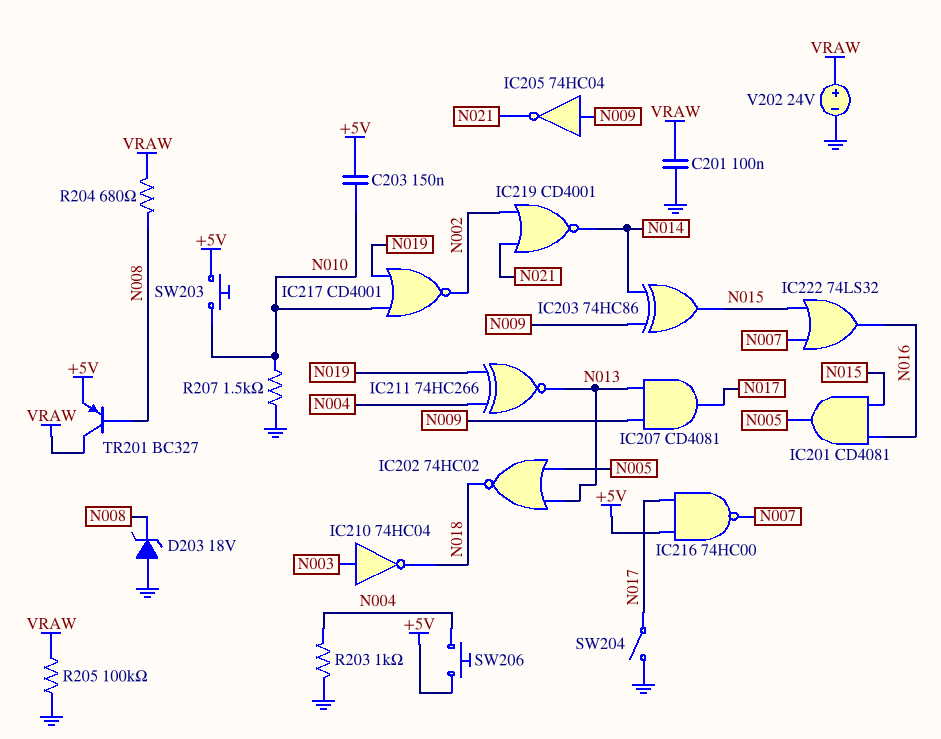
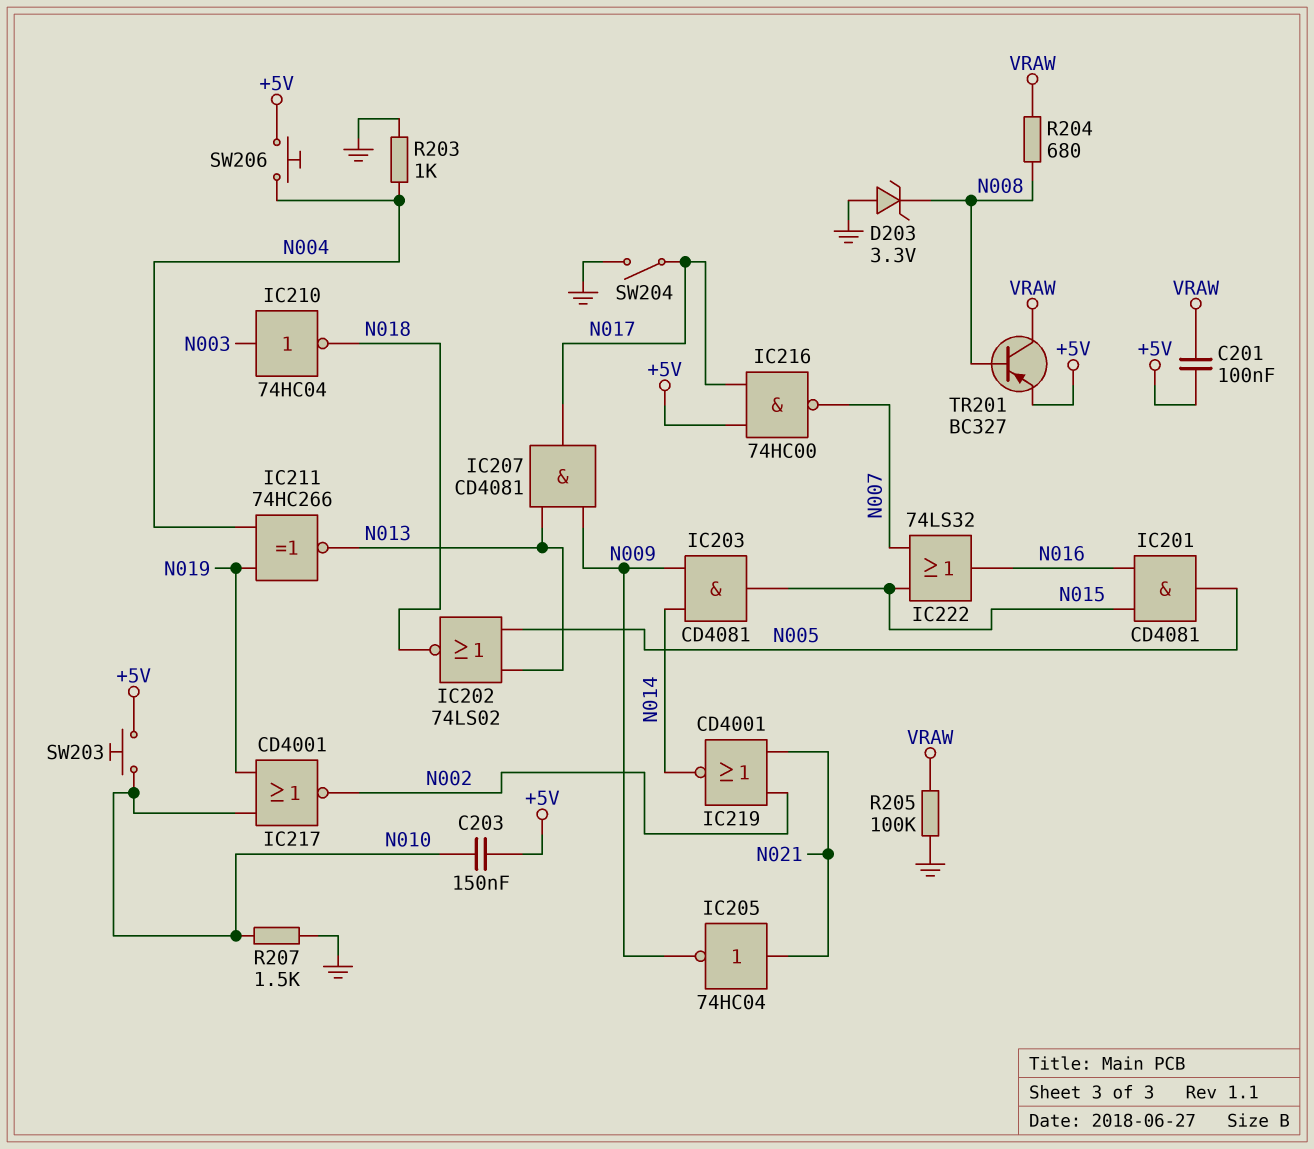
C201: 100nF (GND, VRAW) -> 100nF (+5V, VRAW)
D203: zener 18V (A GND, K N008) -> zener 3.3V (A GND, K N008)
IC202: NOR 74HC02 (in N005, in N013, out N018) -> NOR 74LS02 (in N005, in N013, out N018)
IC203: XOR 74HC86 (in N009, in N014, out N015) -> AND CD4081 (in N009, in N014, out N015)
IC205: NOT 74HC04 (in N009, out N021) -> NOT 74HC04 (in N021, out N009)
V202: 24V (plus VRAW, minus GND) -> none

